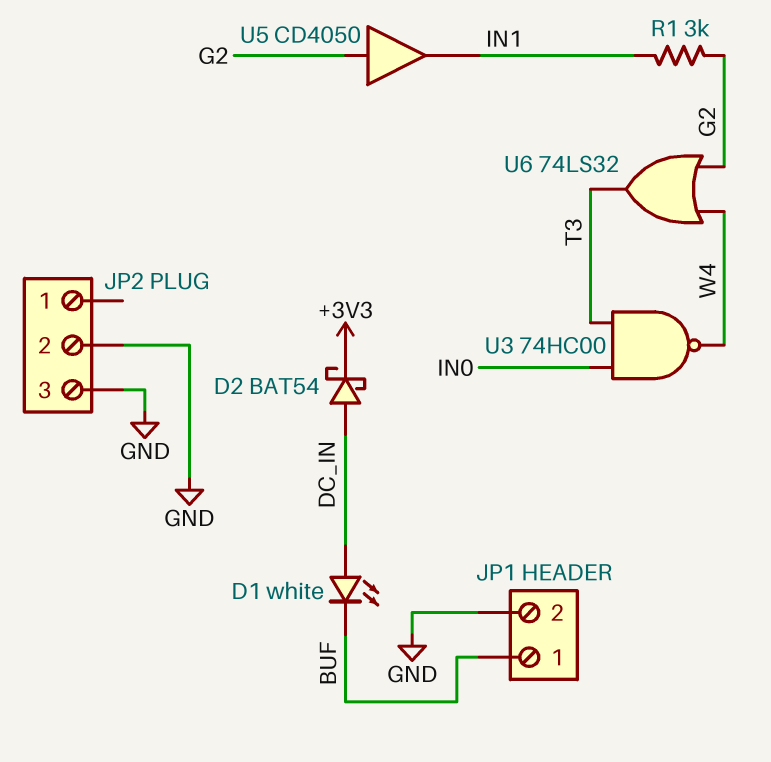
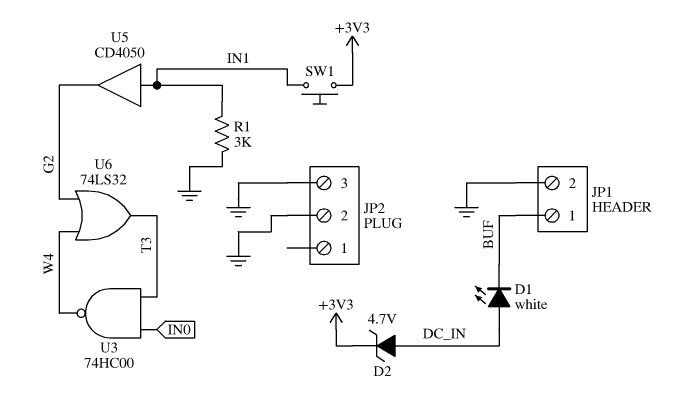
D2: schottky BAT54 (A DC_IN, K +3V3) -> zener 4.7V (A DC_IN, K +3V3)
R1: 3k (G2, IN1) -> 3k (GND, IN1)
SW1: none -> button (+3V3, IN1)
U5: buffer CD4050 (in G2, out IN1) -> buffer CD4050 (in IN1, out G2)

